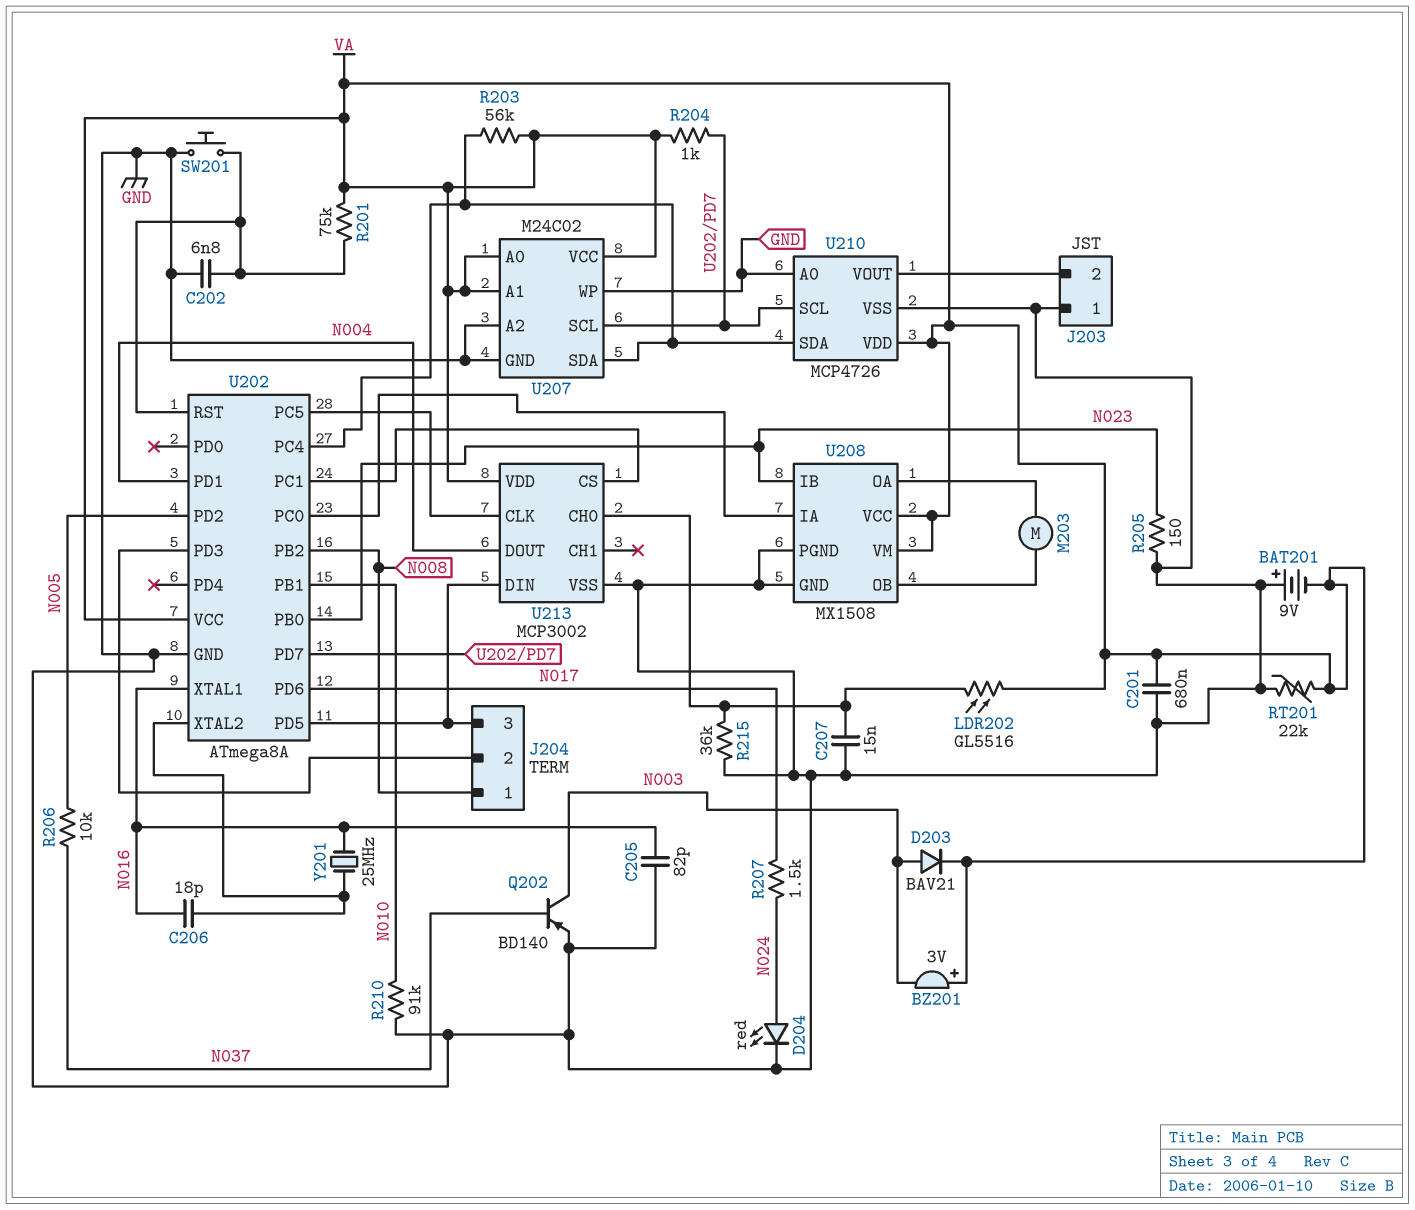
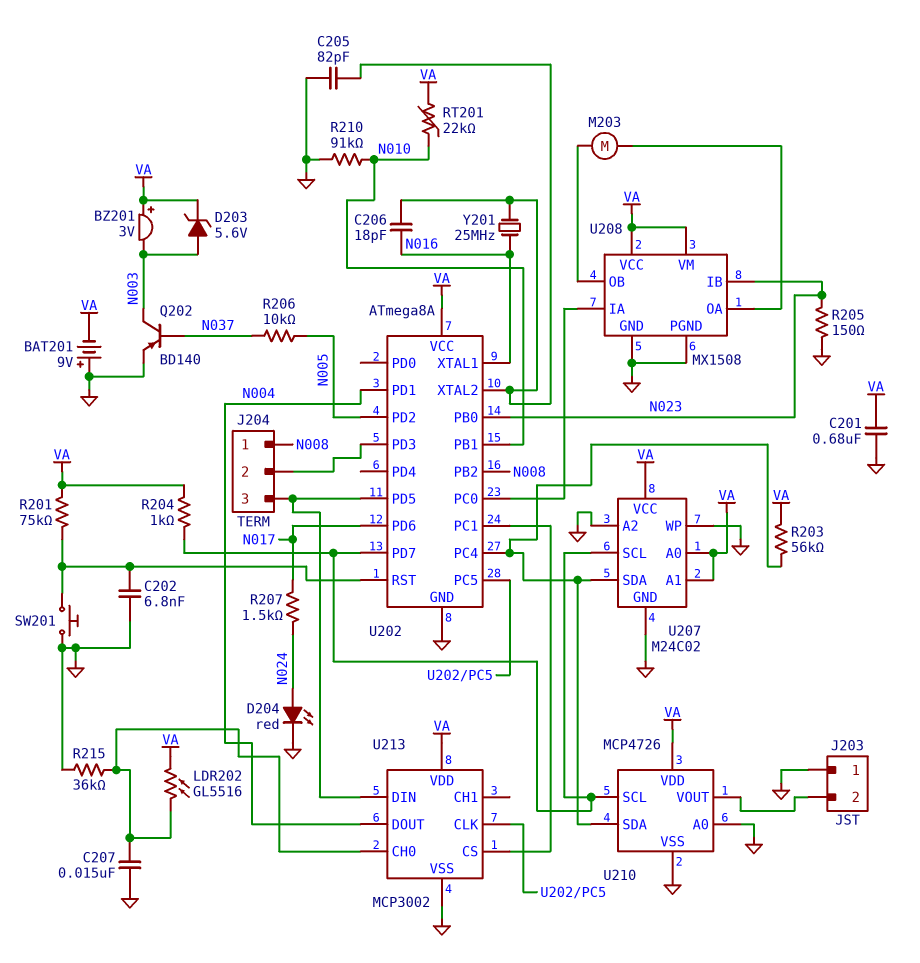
C205: 82pF (GND, N016) -> 82pF (GND, U202/XTAL2)
D203: diode BAV21 (A N003, K VA) -> zener 5.6V (A N003, K VA)
RT201: 22k (GND, VA) -> 22k (N010, VA)

